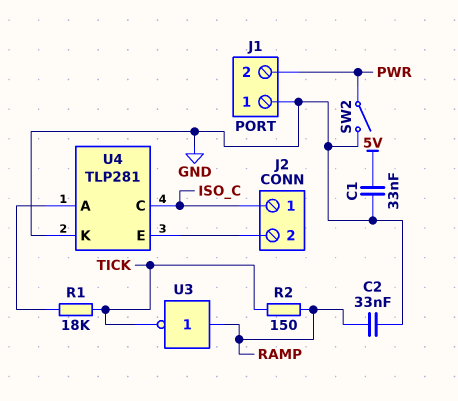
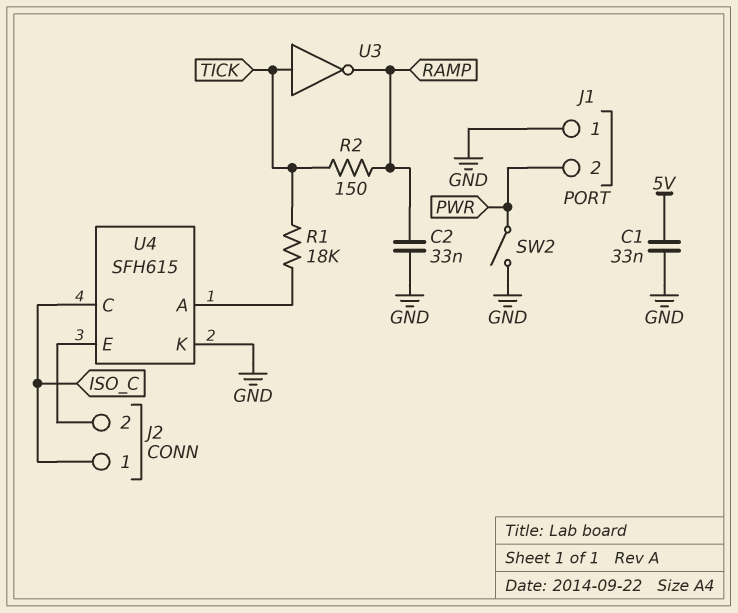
U3: NOT (in RAMP, out TICK) -> NOT (in TICK, out RAMP)
U4: TLP281 -> SFH615

